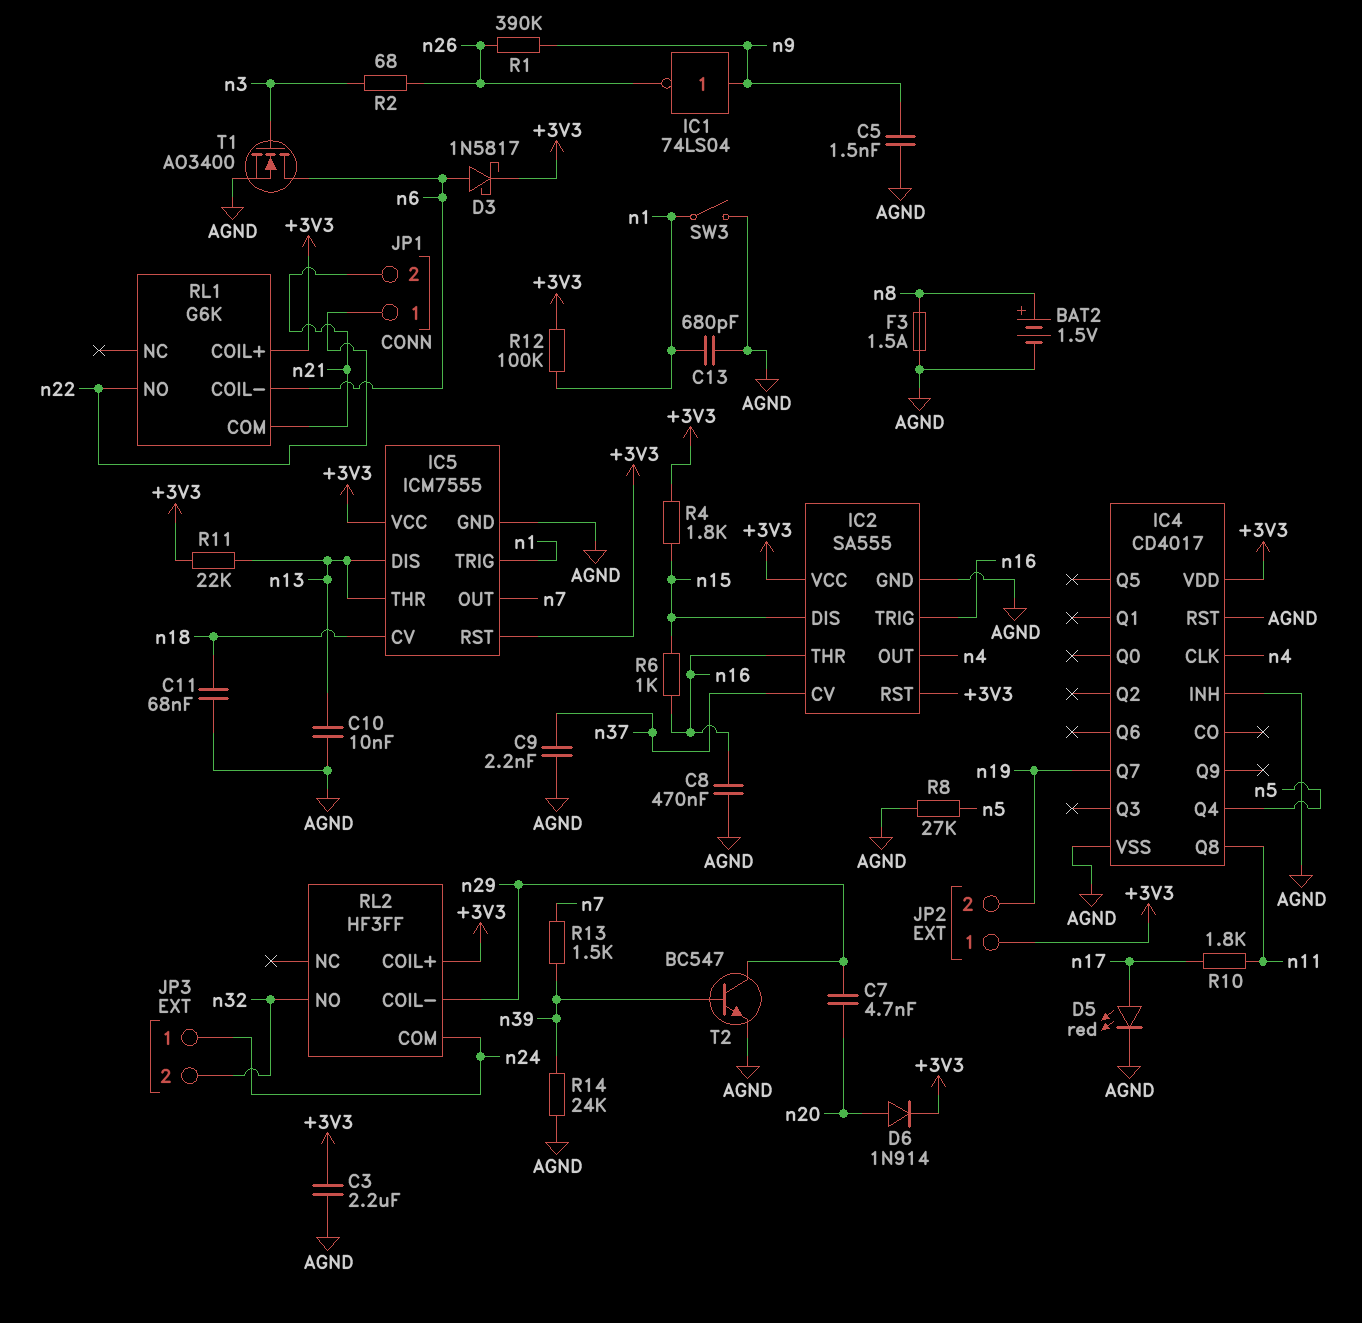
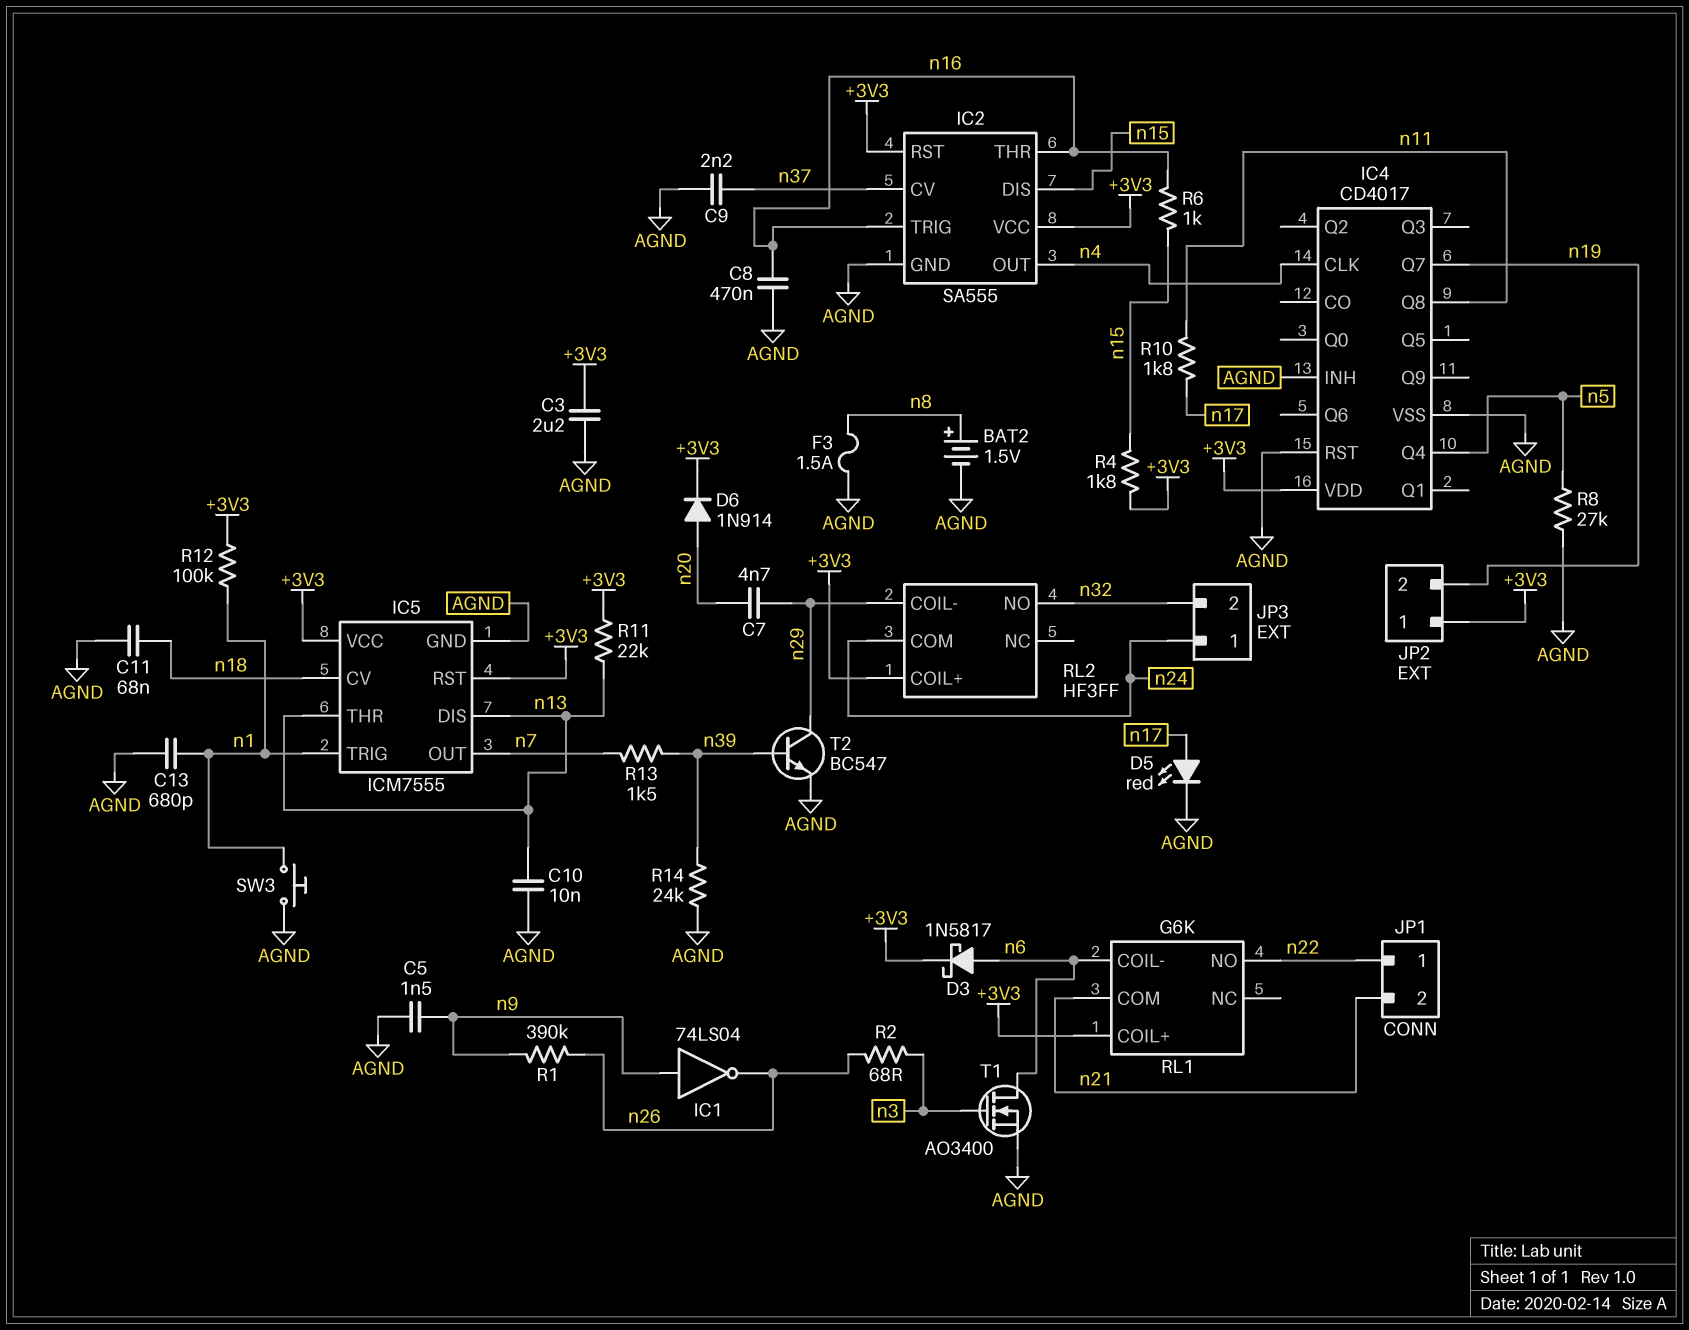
SW3: switch (AGND, n1) -> button (AGND, n1)

